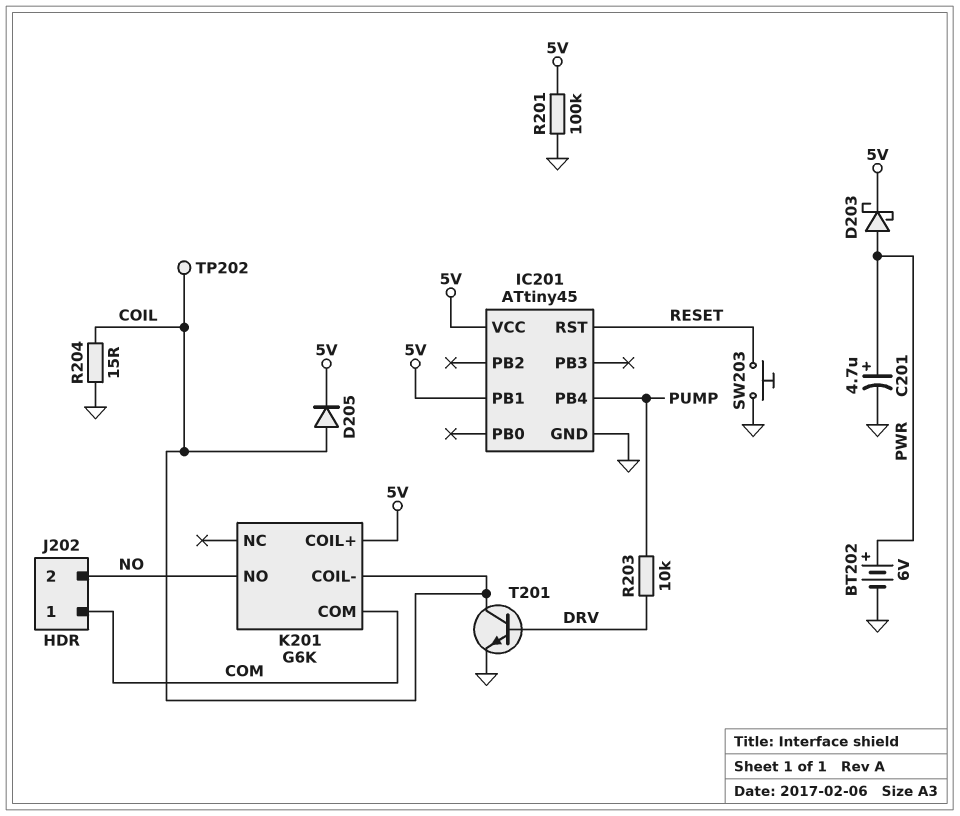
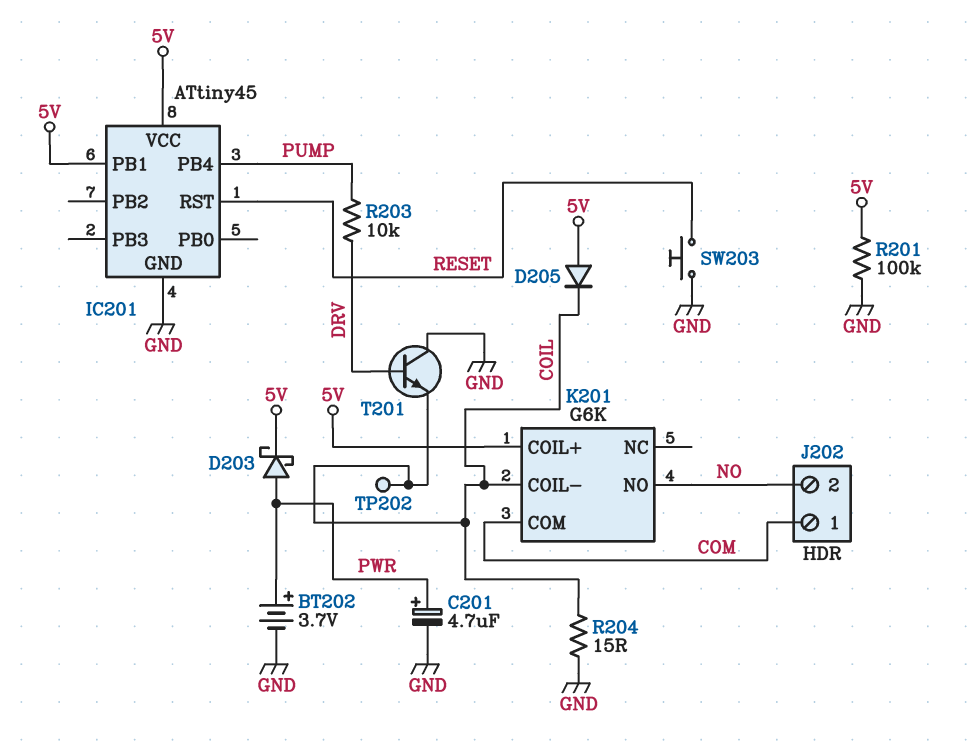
BT202: 6V (plus PWR, minus GND) -> 3.7V (plus PWR, minus GND)
D205: diode (A COIL, K 5V) -> diode (A 5V, K COIL)
T201: NPN (B DRV, C COIL, E GND) -> NPN (B DRV, C GND, E COIL)

